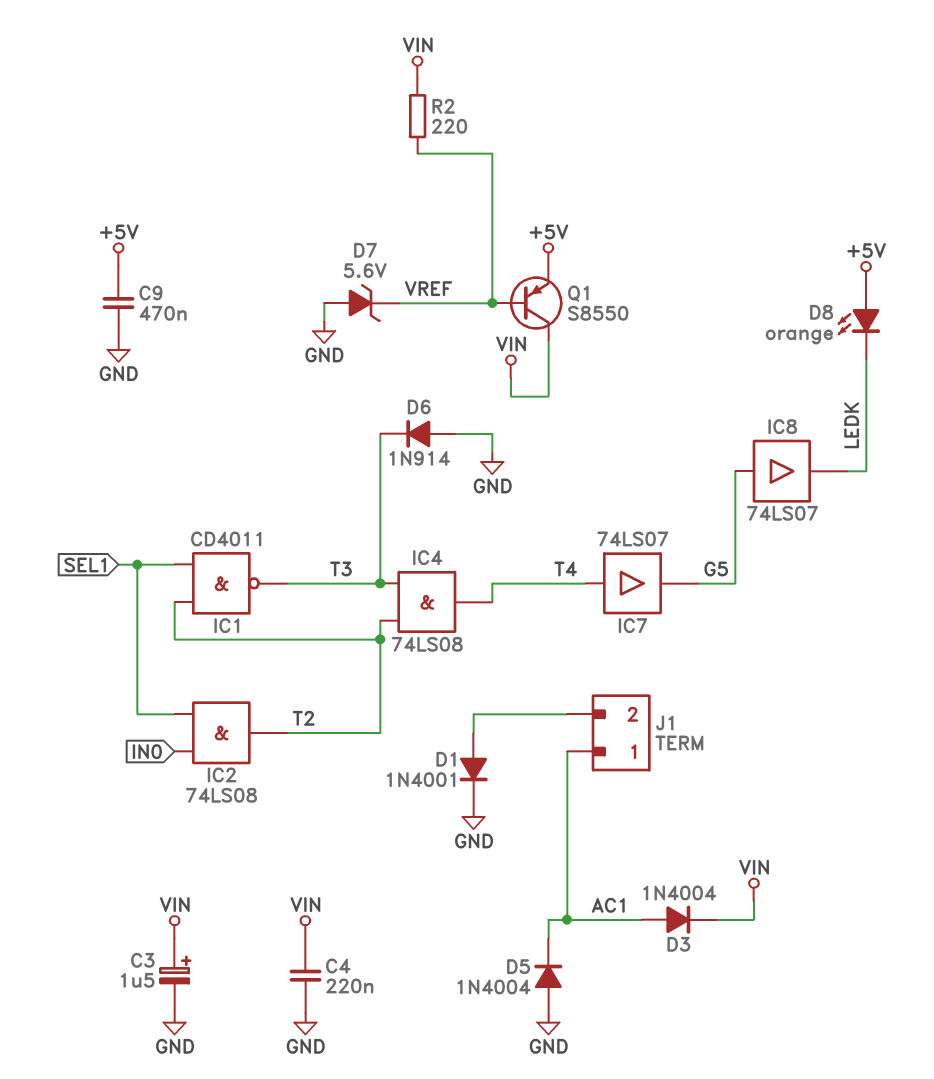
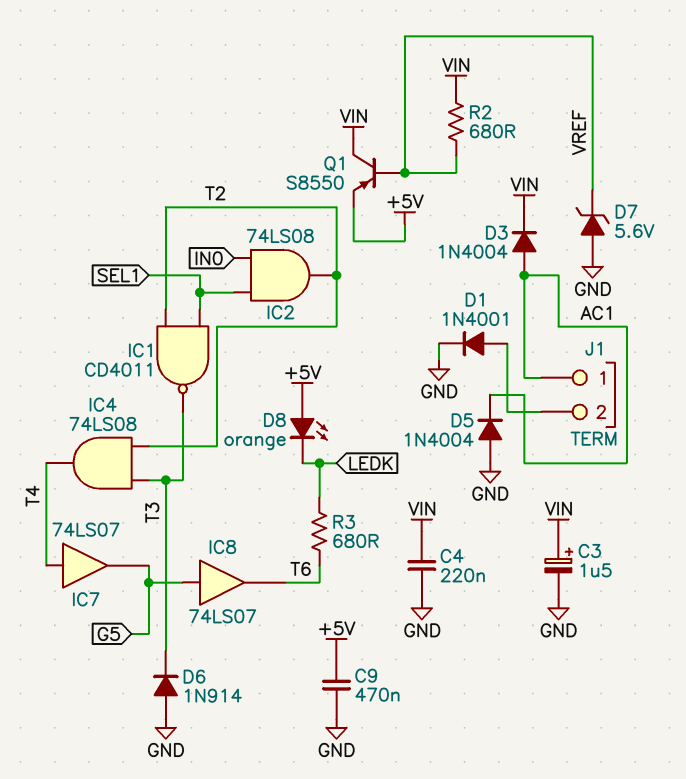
IC8: buffer 74LS07 (in G5, out LEDK) -> buffer 74LS07 (in G5, out T6)
R2: 220 (VIN, VREF) -> 680 (VIN, VREF)
R3: none -> 680 (LEDK, T6)

